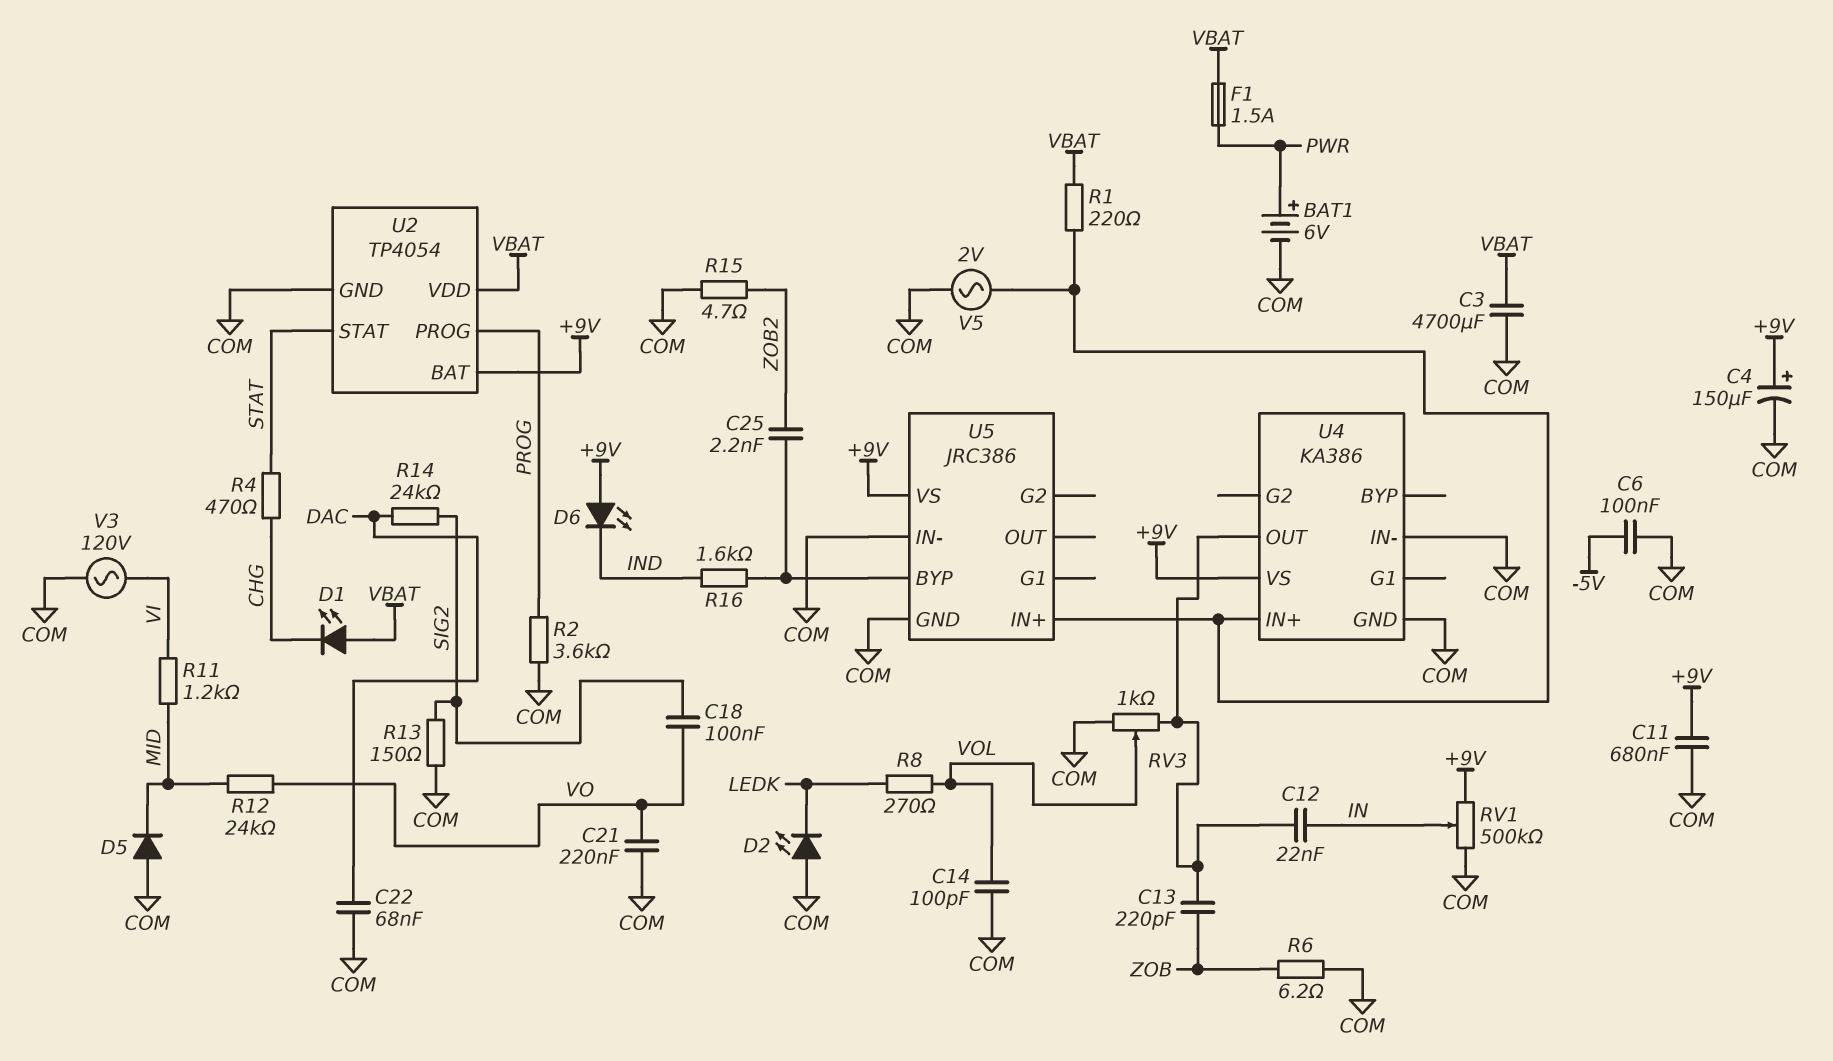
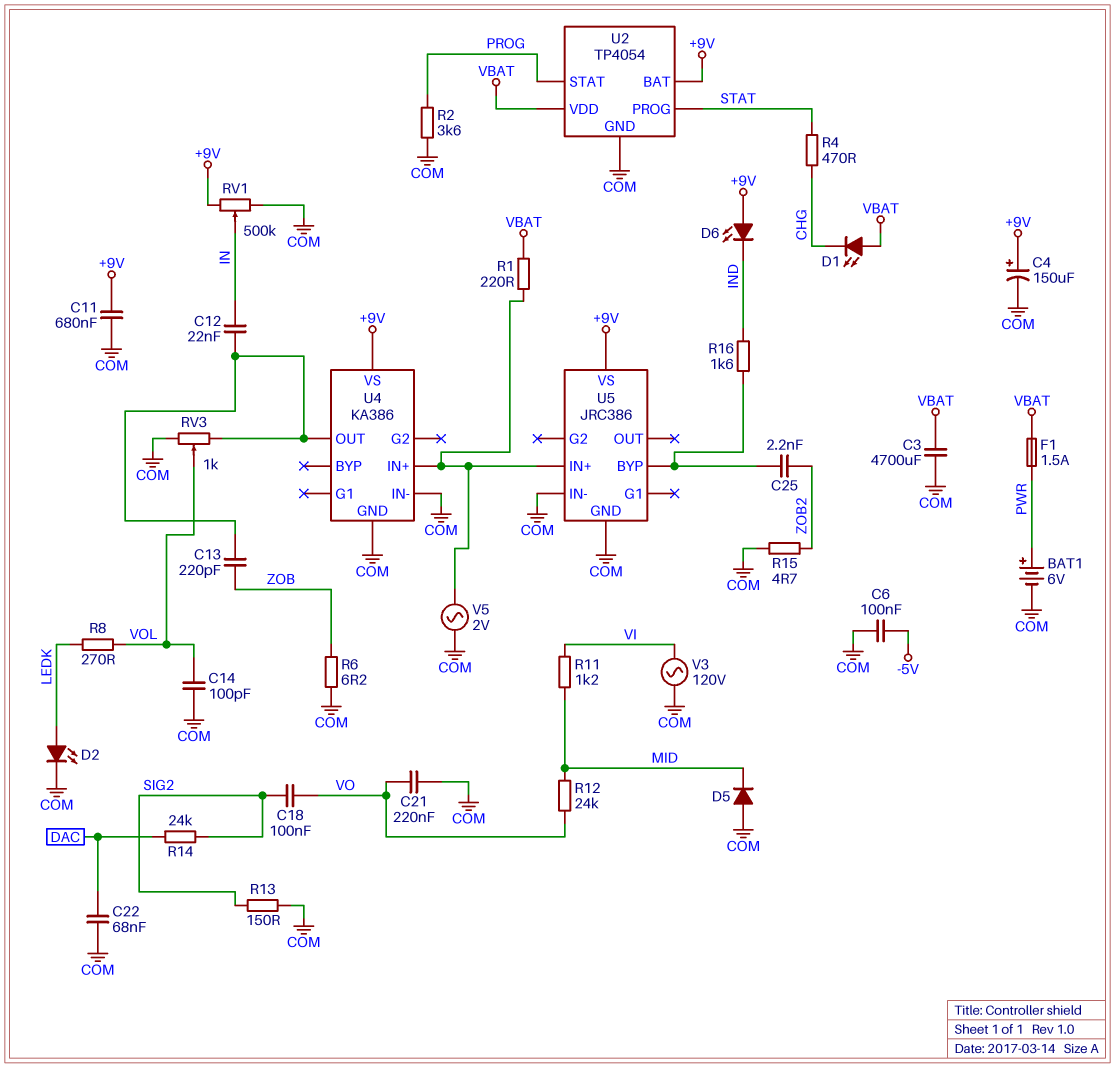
D2: LED (A COM, K LEDK) -> LED (A LEDK, K COM)
U2 pin PROG: PROG -> STAT
U2 pin STAT: STAT -> PROG

